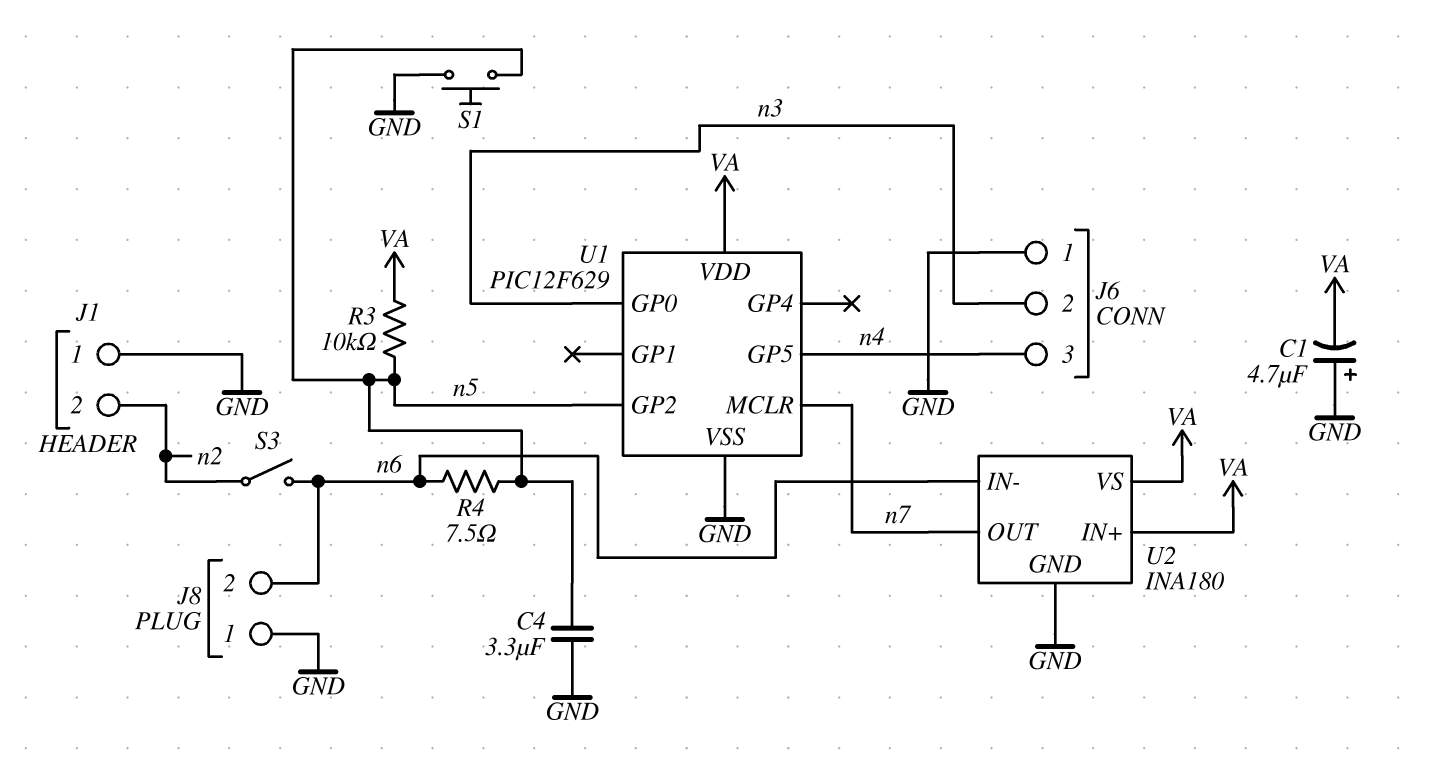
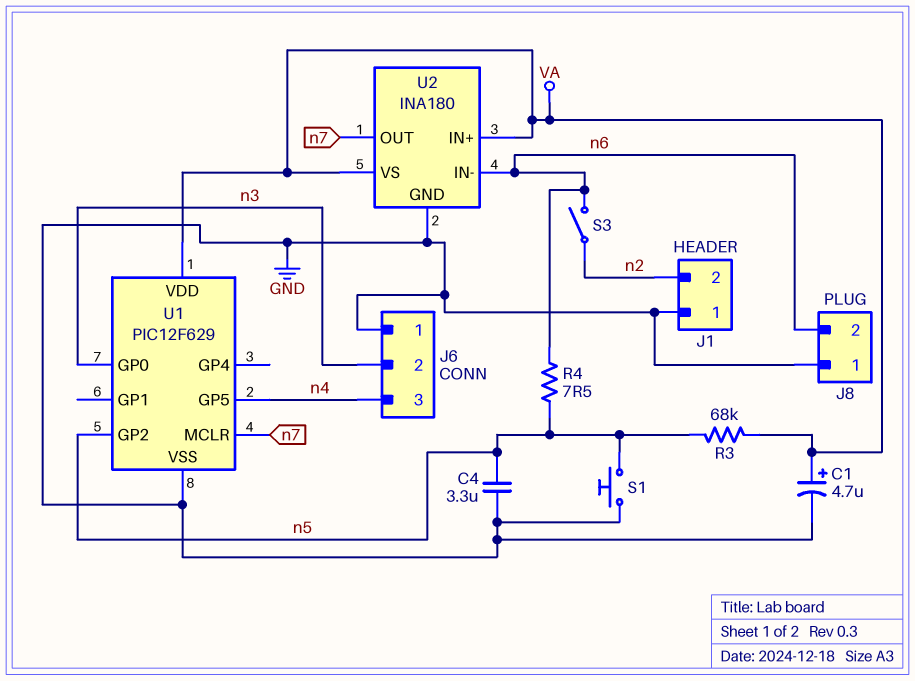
C1: 4.7uF (plus GND, minus VA) -> 4.7uF (plus VA, minus GND)
R3: 10k (VA, n5) -> 68k (VA, n5)

